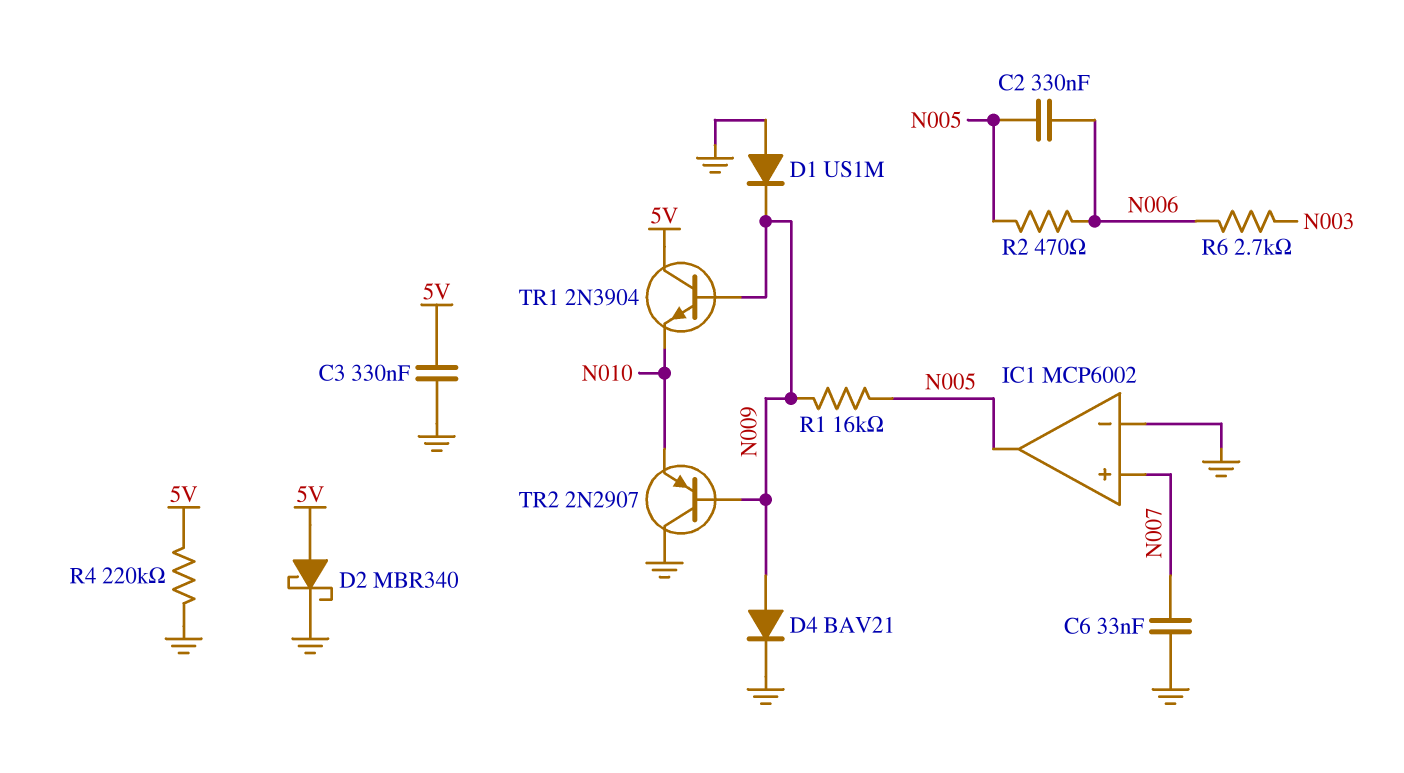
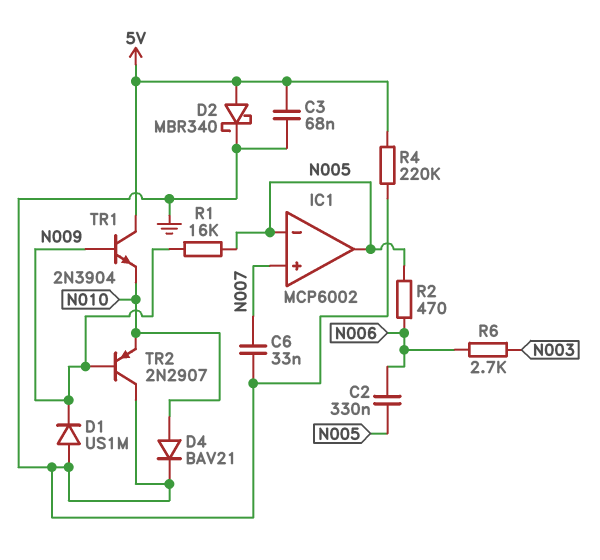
C3: 330nF (5V, GND) -> 68nF (5V, GND)
D4: diode BAV21 (A N009, K GND) -> diode BAV21 (A N010, K GND)
IC1 pin in-: GND -> N005

